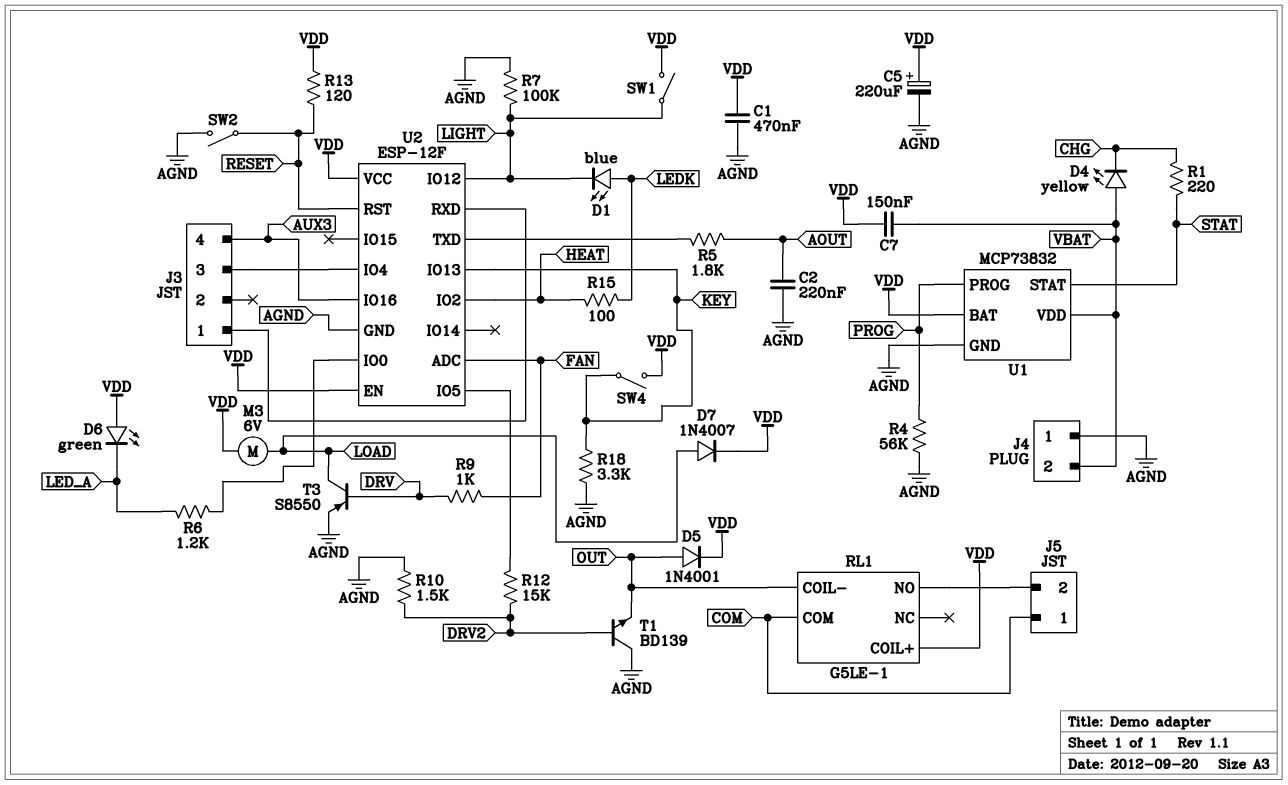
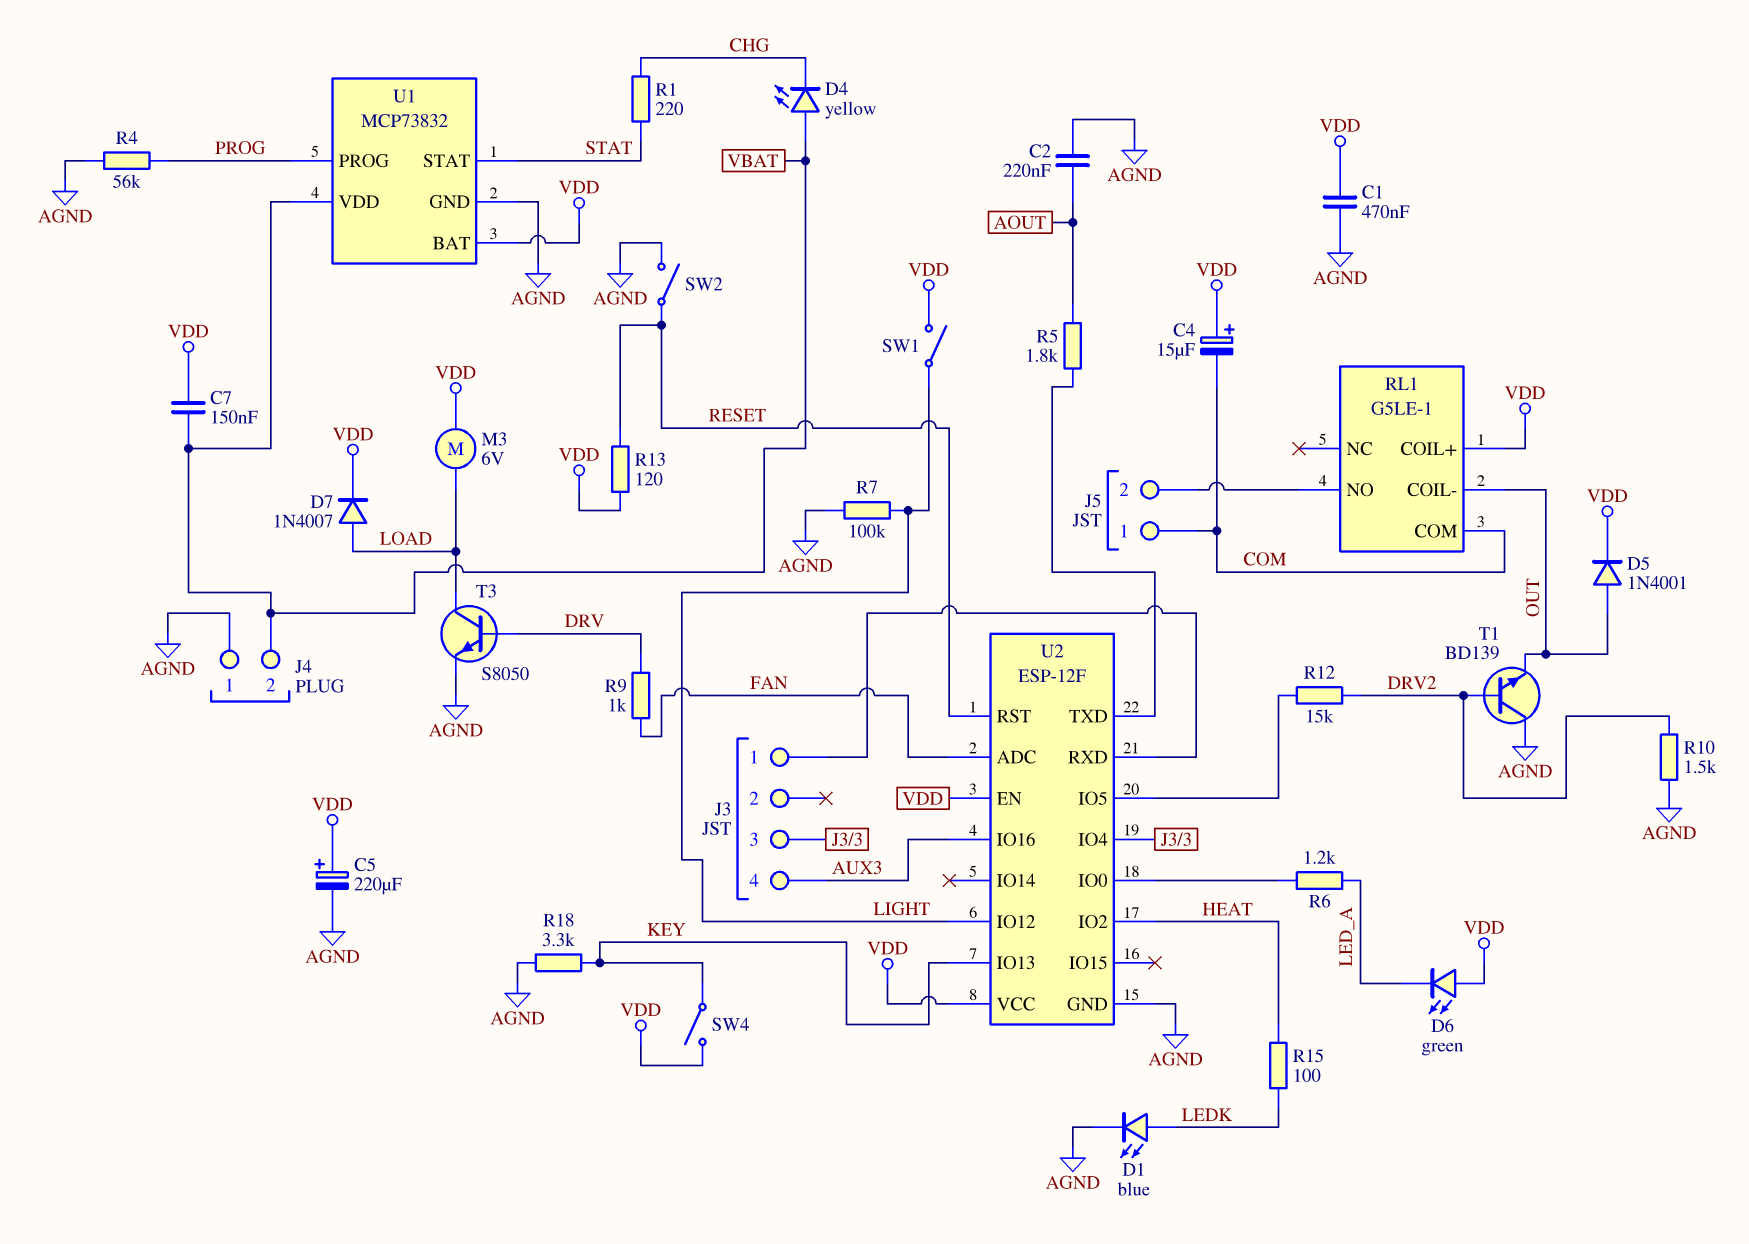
C4: none -> 15uF (plus VDD, minus COM)
D1: LED blue (A LEDK, K LIGHT) -> LED blue (A LEDK, K AGND)
T3: PNP S8550 (B DRV, C LOAD, E AGND) -> NPN S8050 (B DRV, C LOAD, E AGND)

